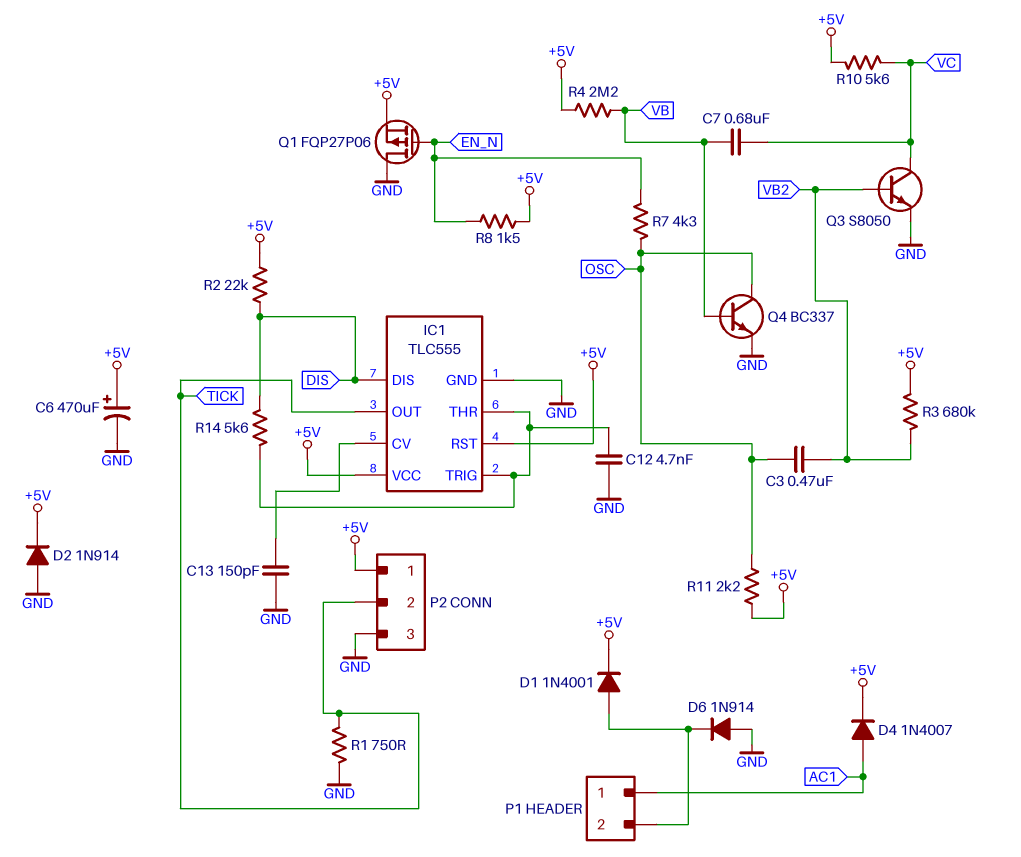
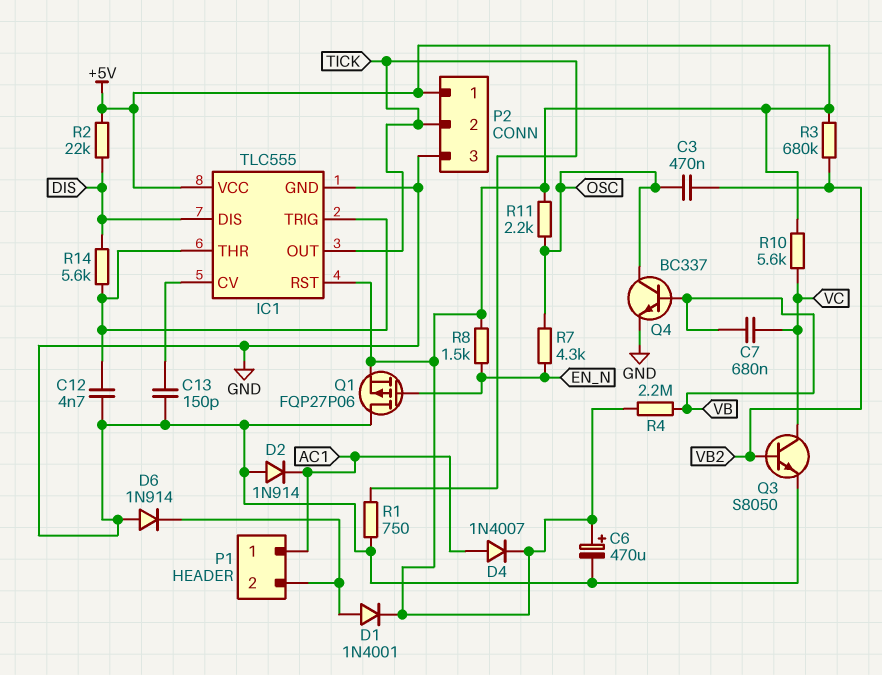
D2: diode 1N914 (A GND, K +5V) -> diode 1N914 (A GND, K AC1)

